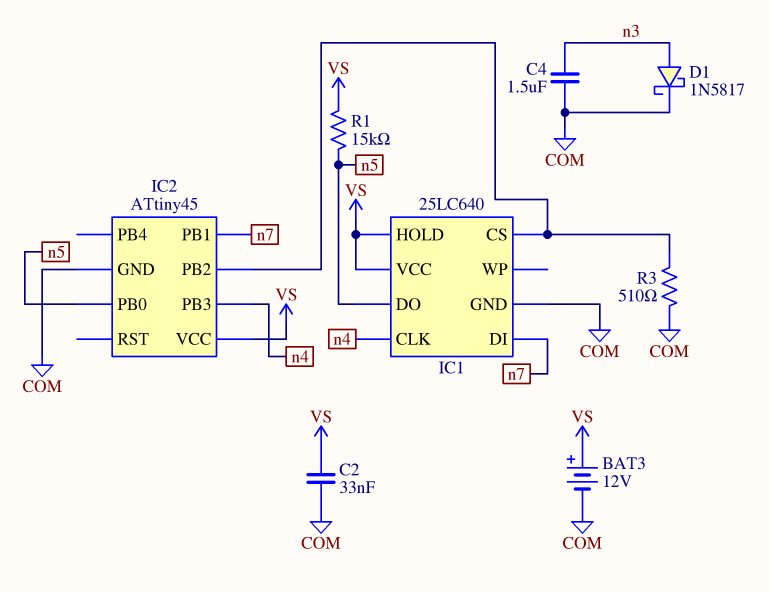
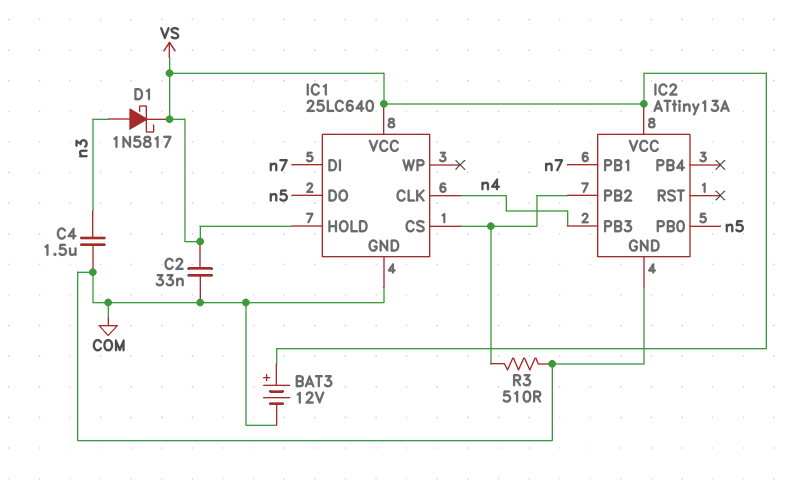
D1: schottky 1N5817 (A n3, K COM) -> schottky 1N5817 (A n3, K VS)
IC2: ATtiny45 -> ATtiny13A
R1: 15k (VS, n5) -> none

